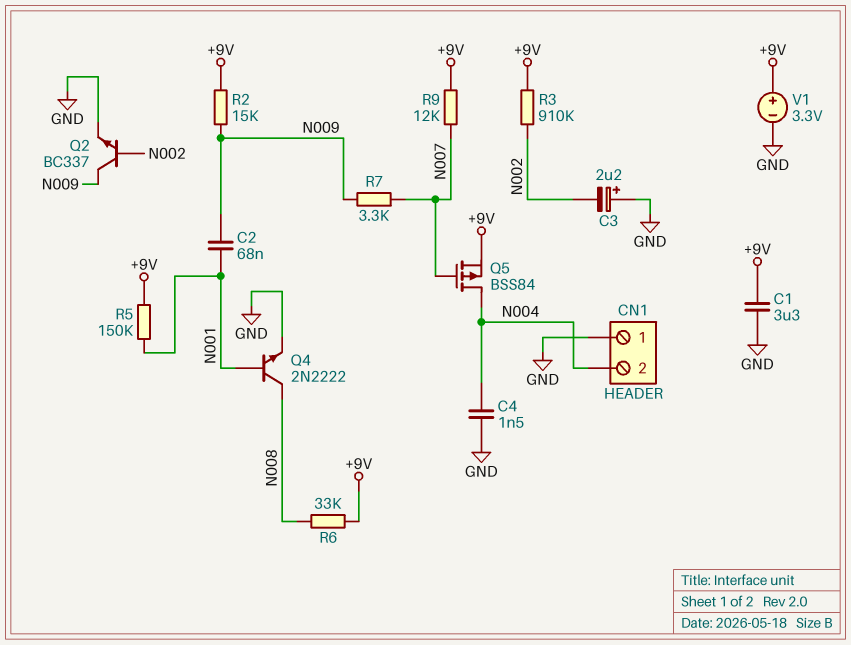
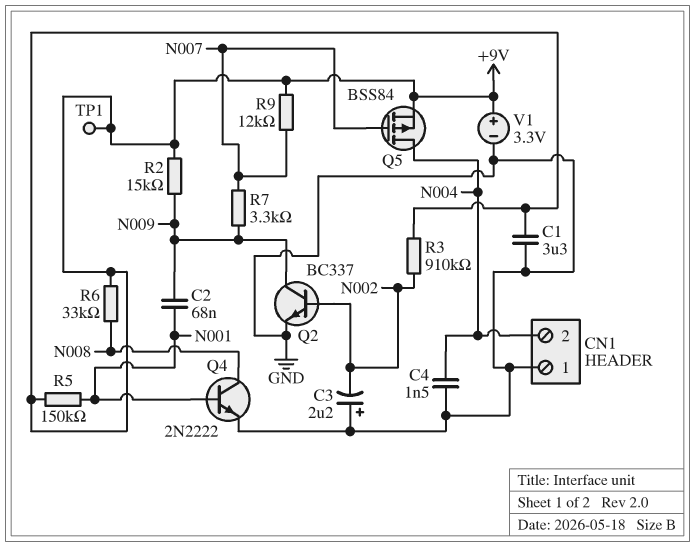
TP1: none -> test point (+9V)

